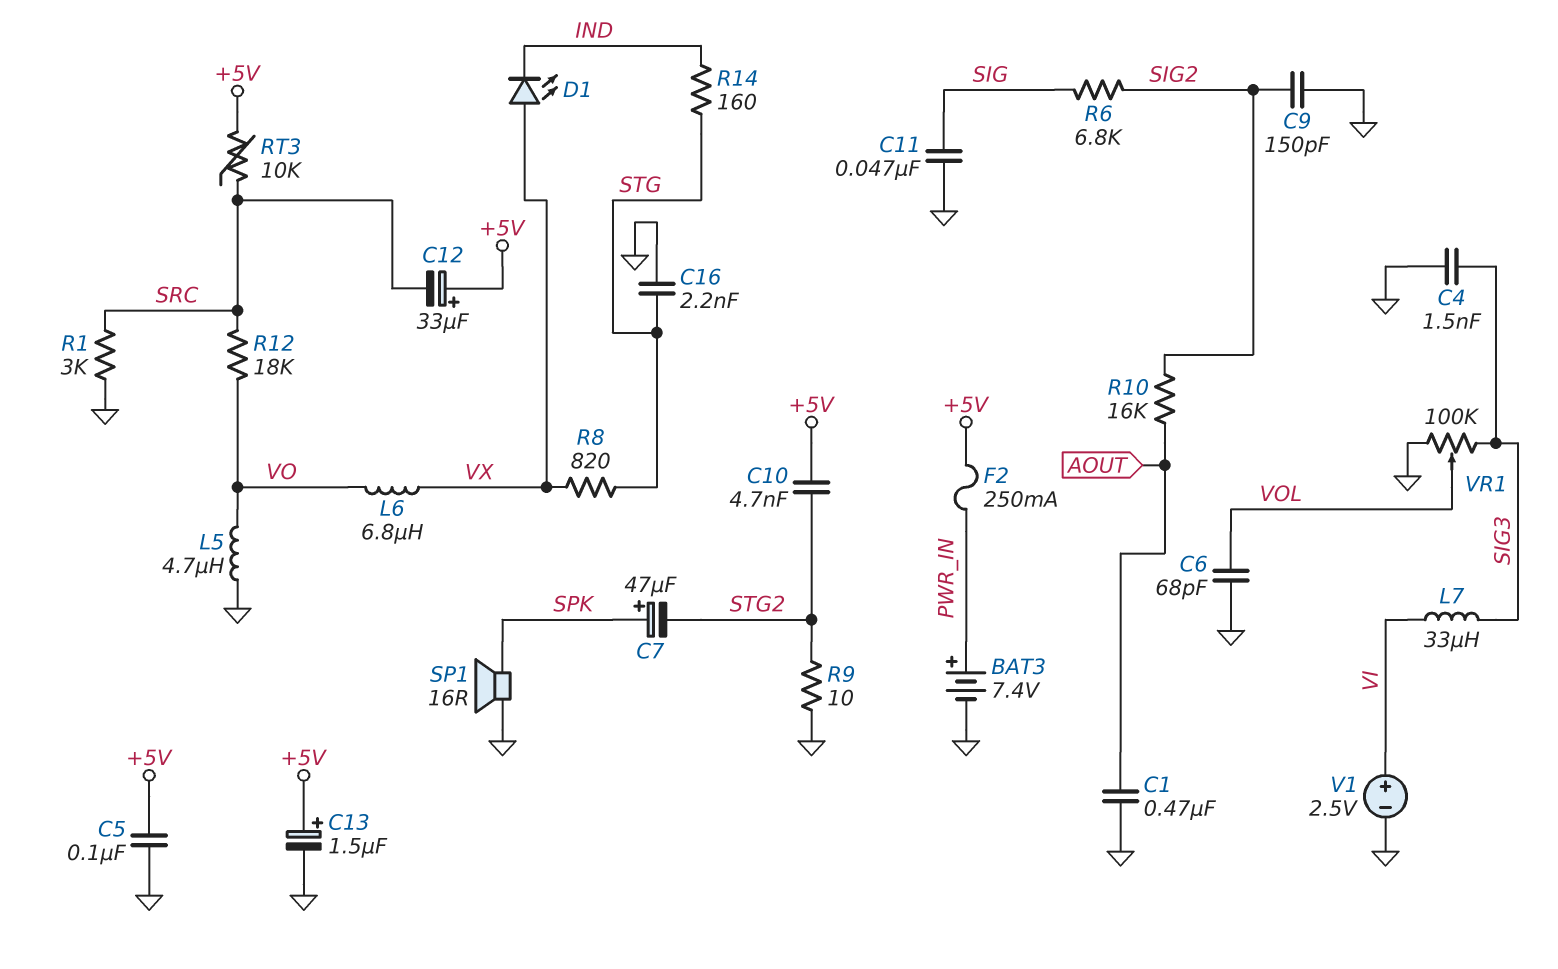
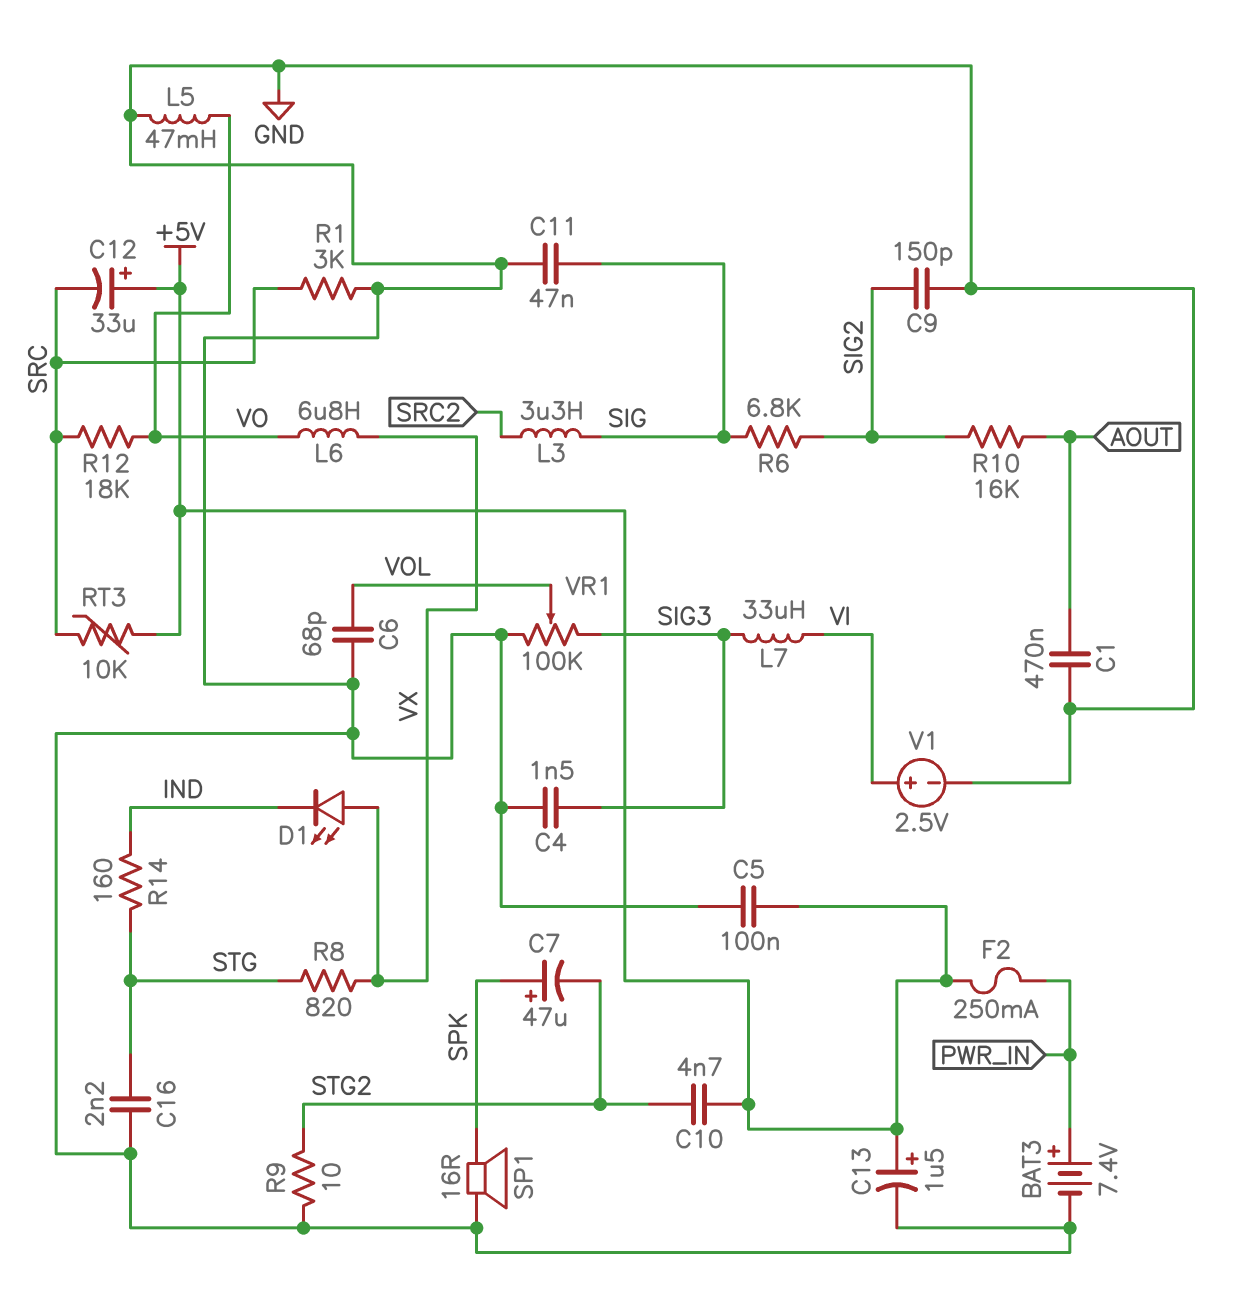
L3: none -> 3.3uH (SIG, SRC2)
L5: 4.7uH (GND, VO) -> 47mH (GND, VO)

